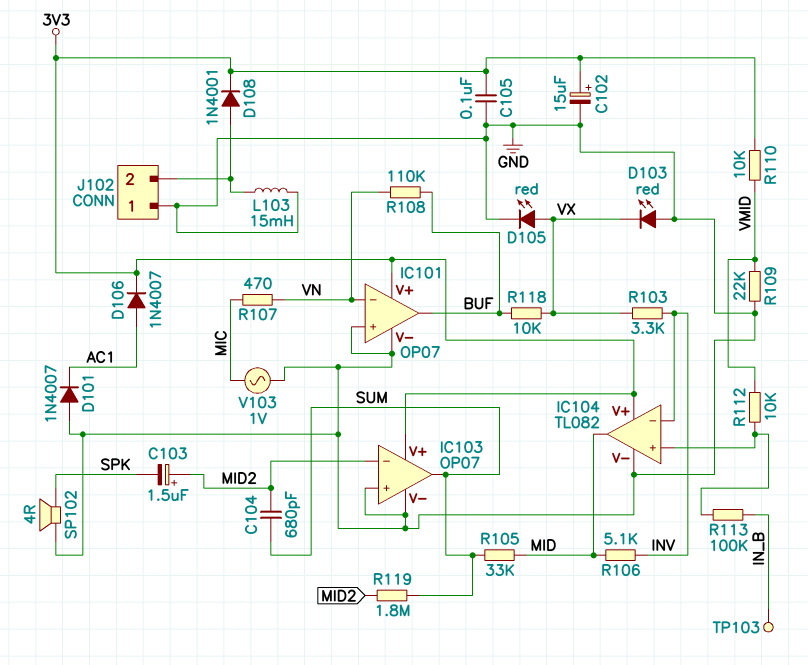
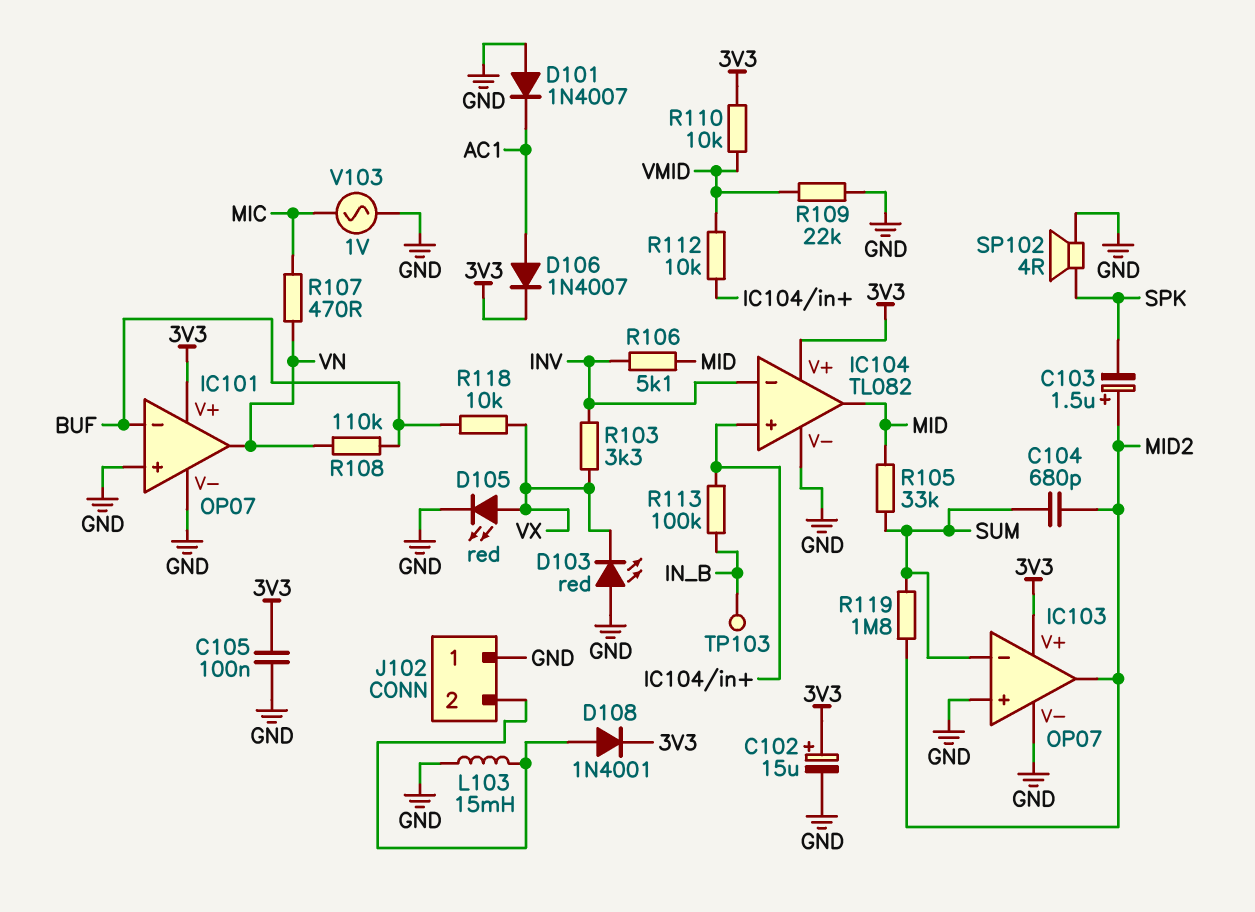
IC101 pin in-: VN -> BUF
IC101 pin out: BUF -> VN
IC103 pin in-: MID2 -> SUM
IC103 pin out: SUM -> MID2

